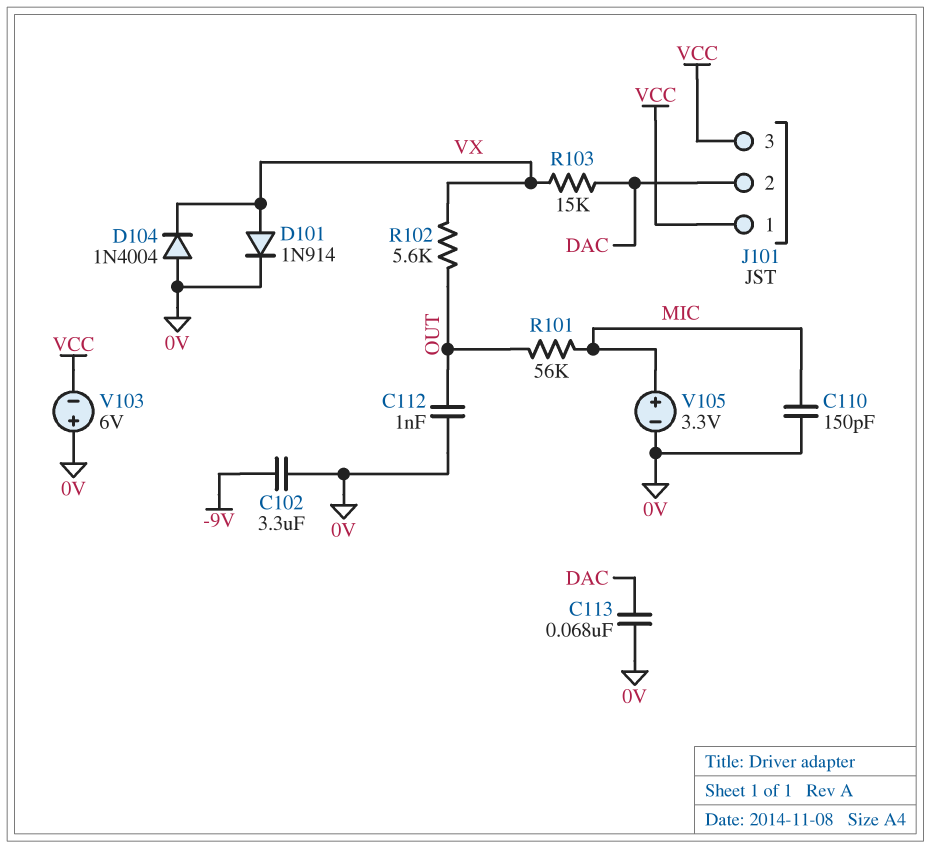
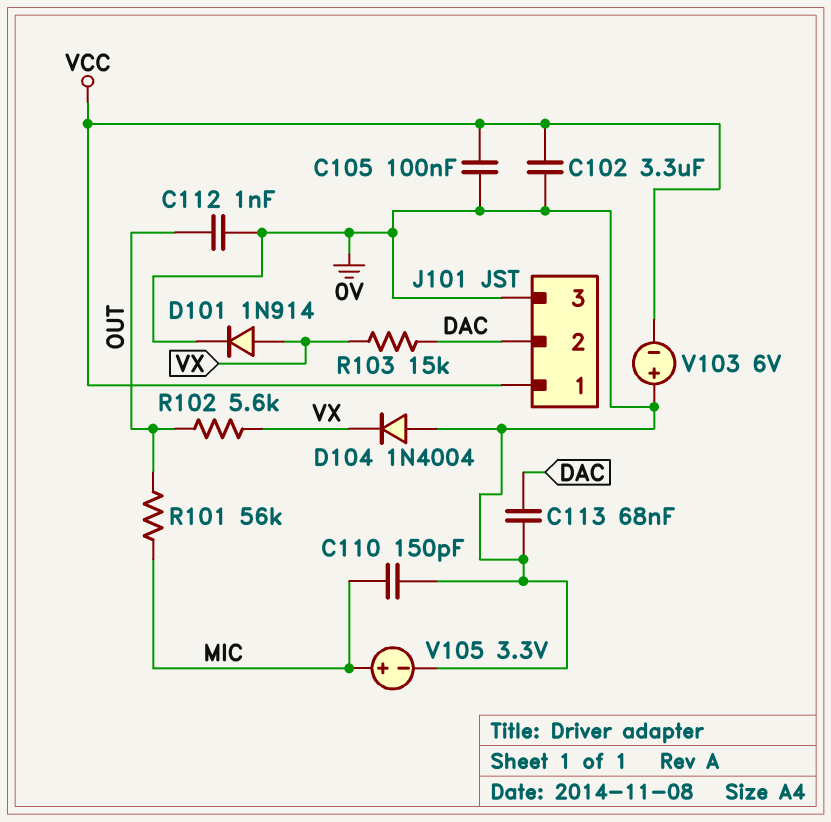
C102: 3.3uF (-9V, 0V) -> 3.3uF (0V, VCC)
C105: none -> 100nF (0V, VCC)
J101 pin 3: VCC -> 0V

